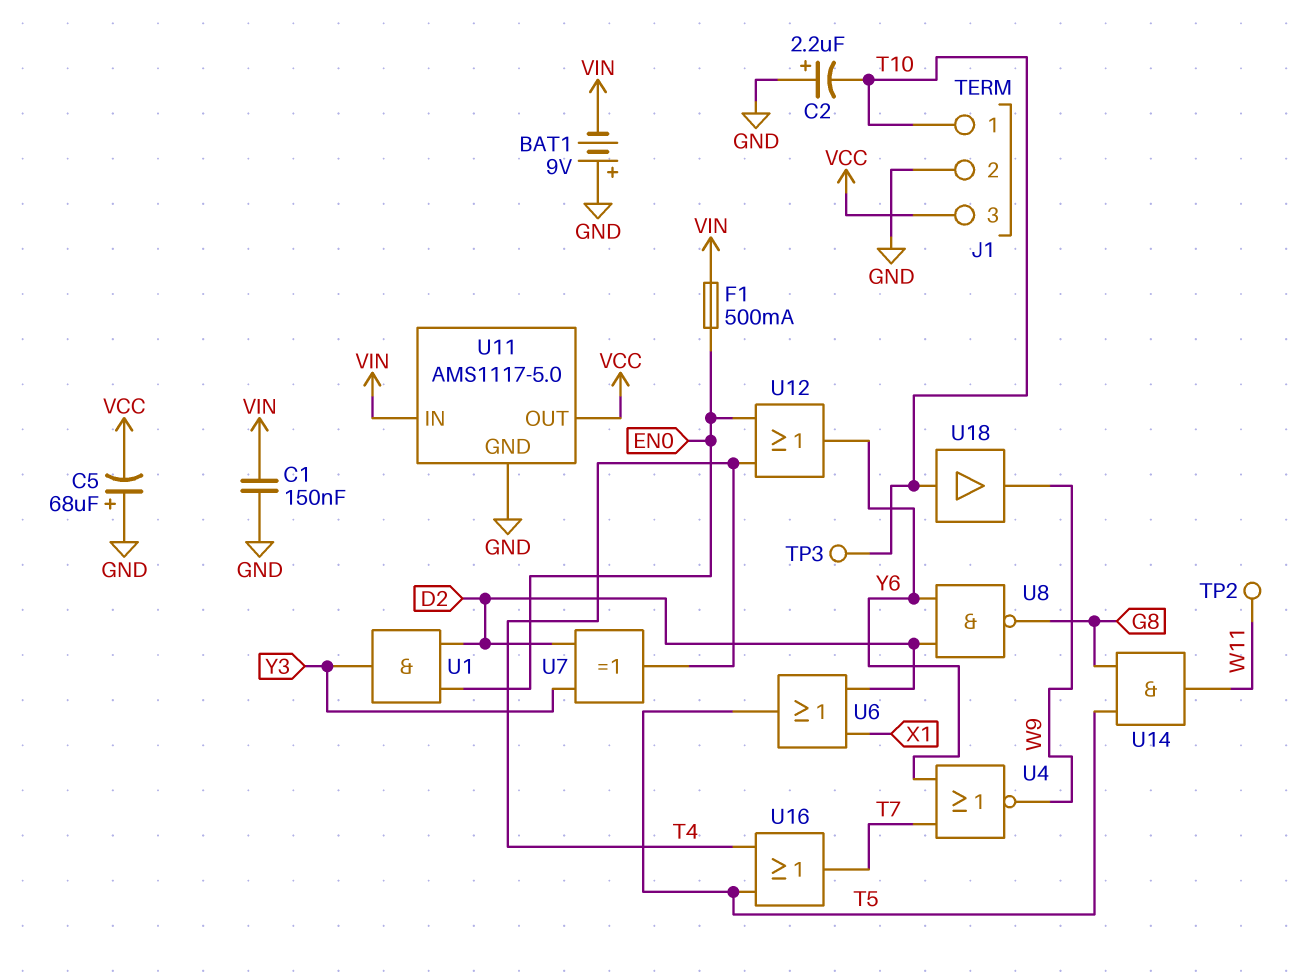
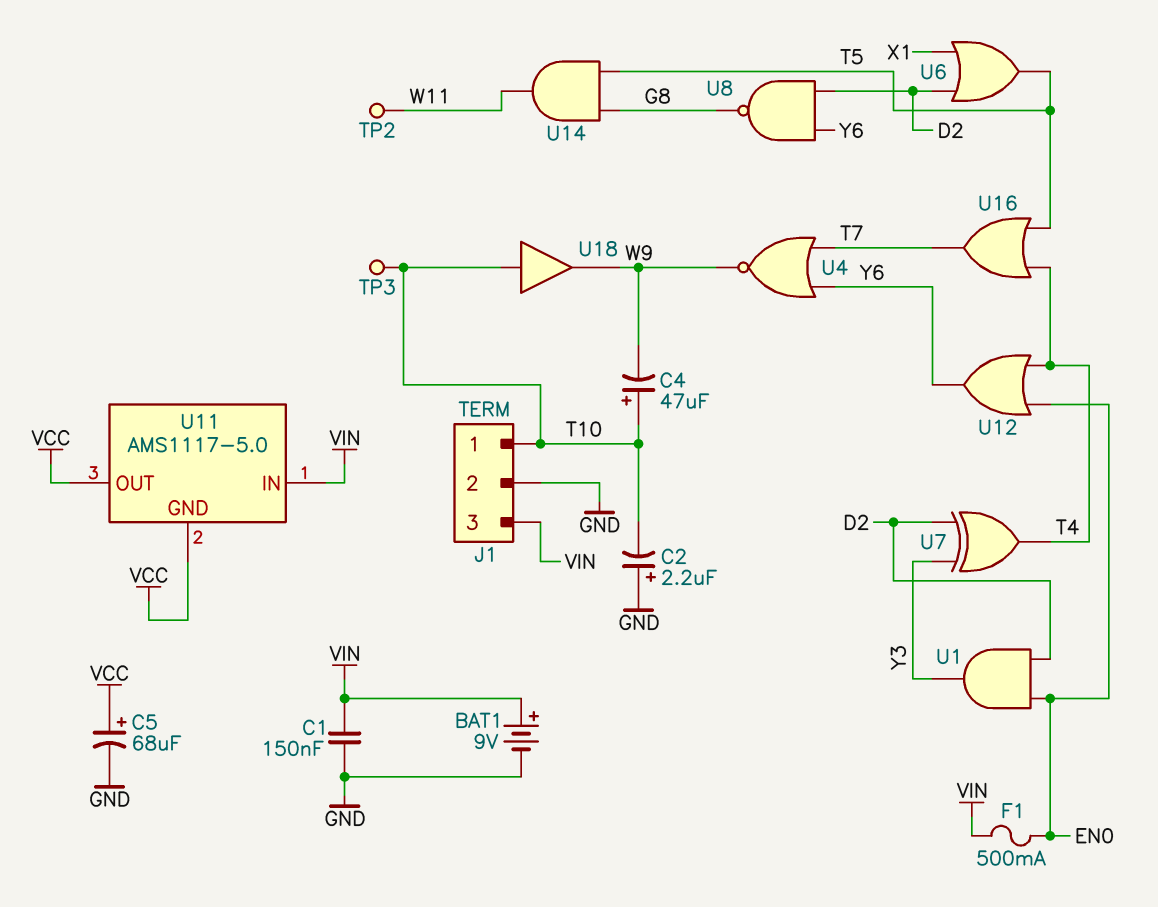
BAT1: 9V (plus GND, minus VIN) -> 9V (plus VIN, minus GND)
C4: none -> 47uF (plus T10, minus W9)
C5: 68uF (plus GND, minus VCC) -> 68uF (plus VCC, minus GND)
J1 pin 3: VCC -> VIN
U11 pin GND: GND -> VCC

